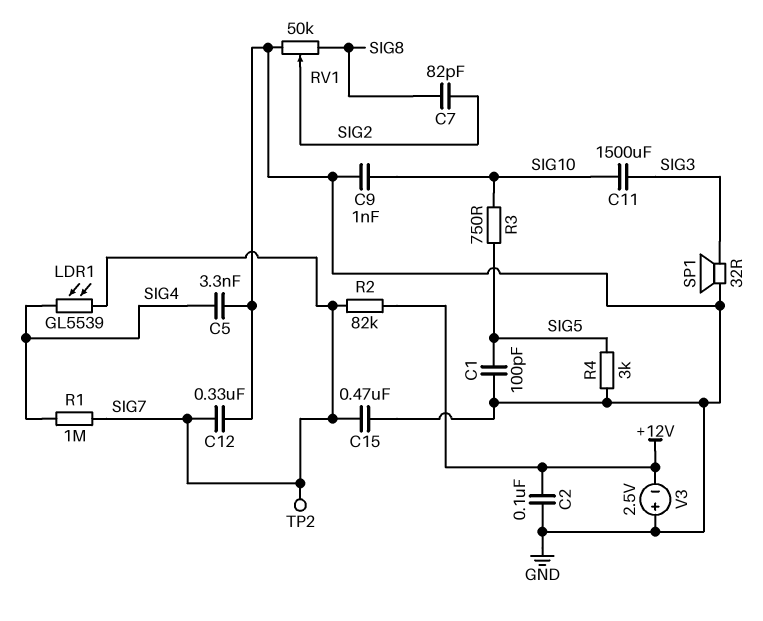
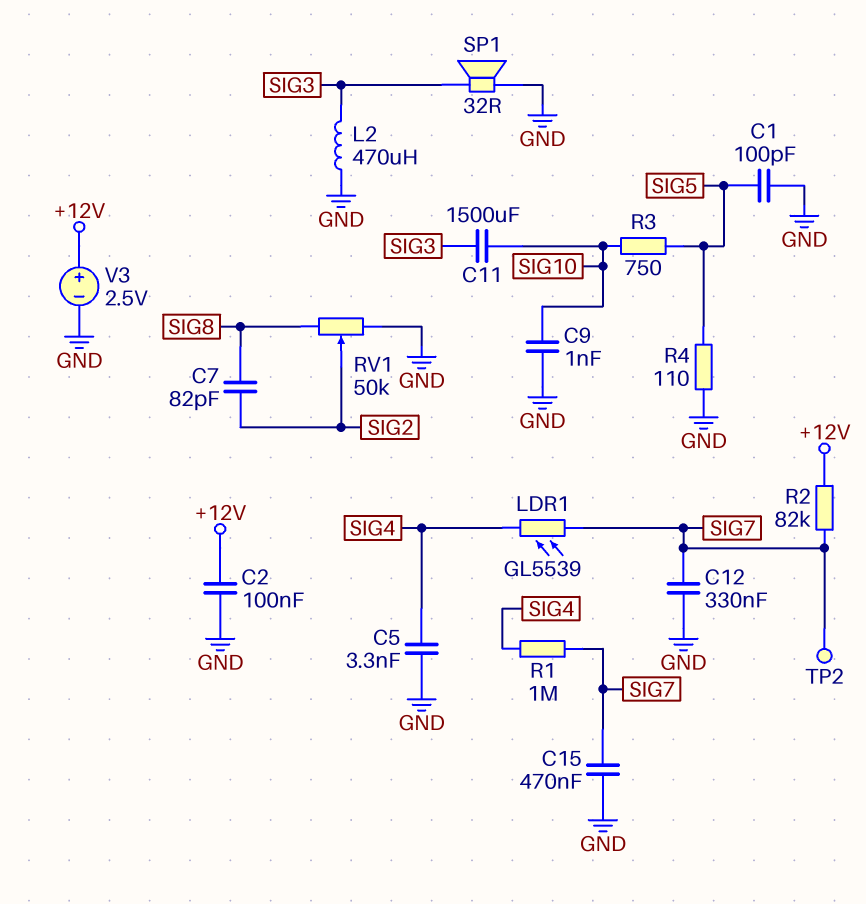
L2: none -> 470uH (GND, SIG3)
R4: 3k (GND, SIG5) -> 110 (GND, SIG5)
V3: 2.5V (plus GND, minus +12V) -> 2.5V (plus +12V, minus GND)

